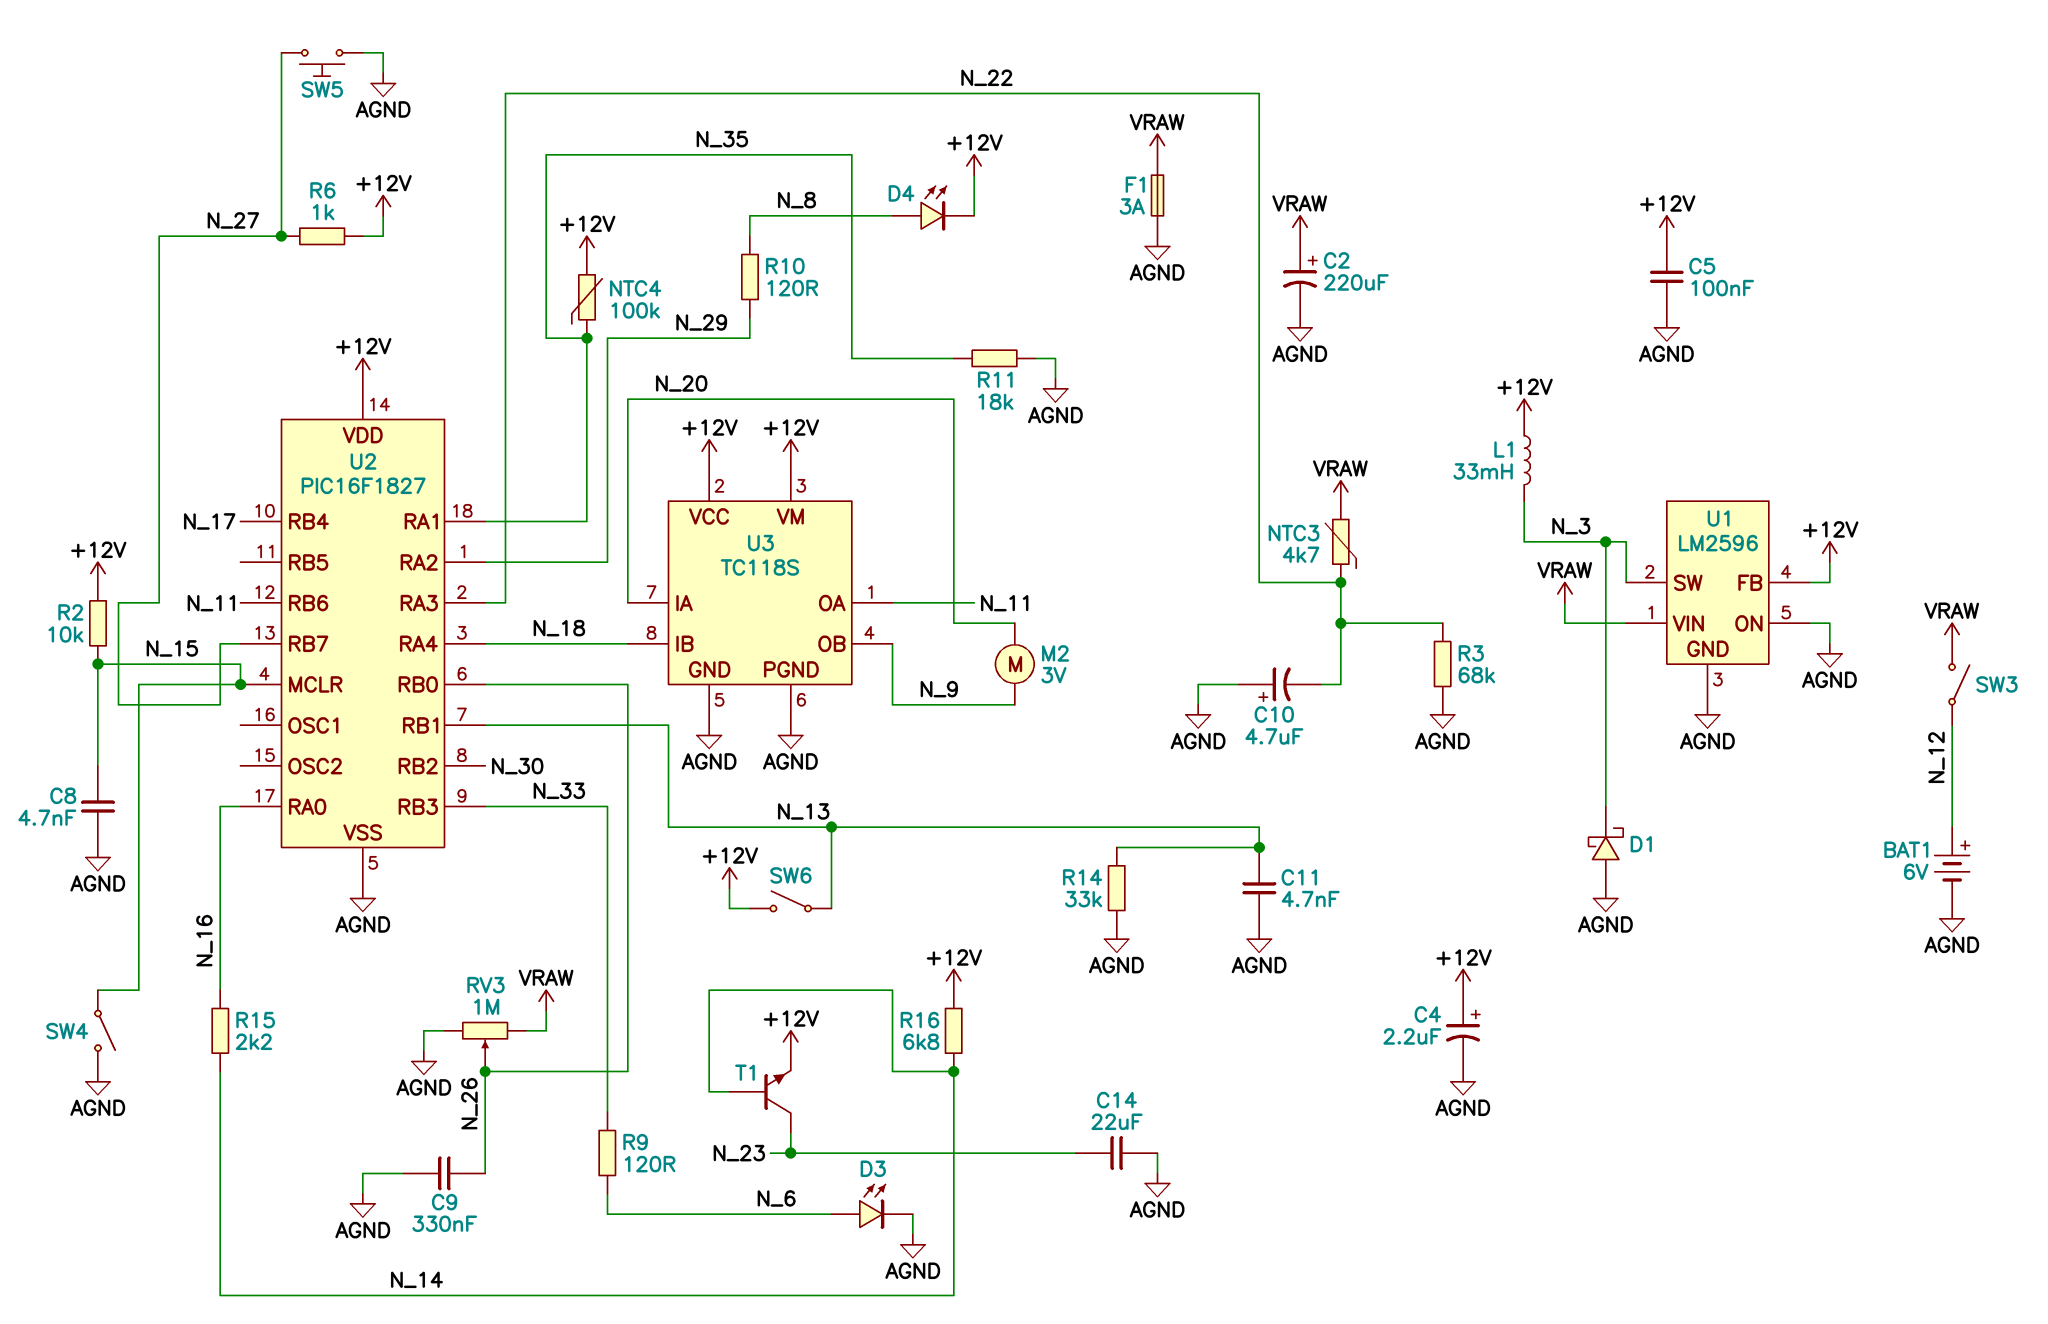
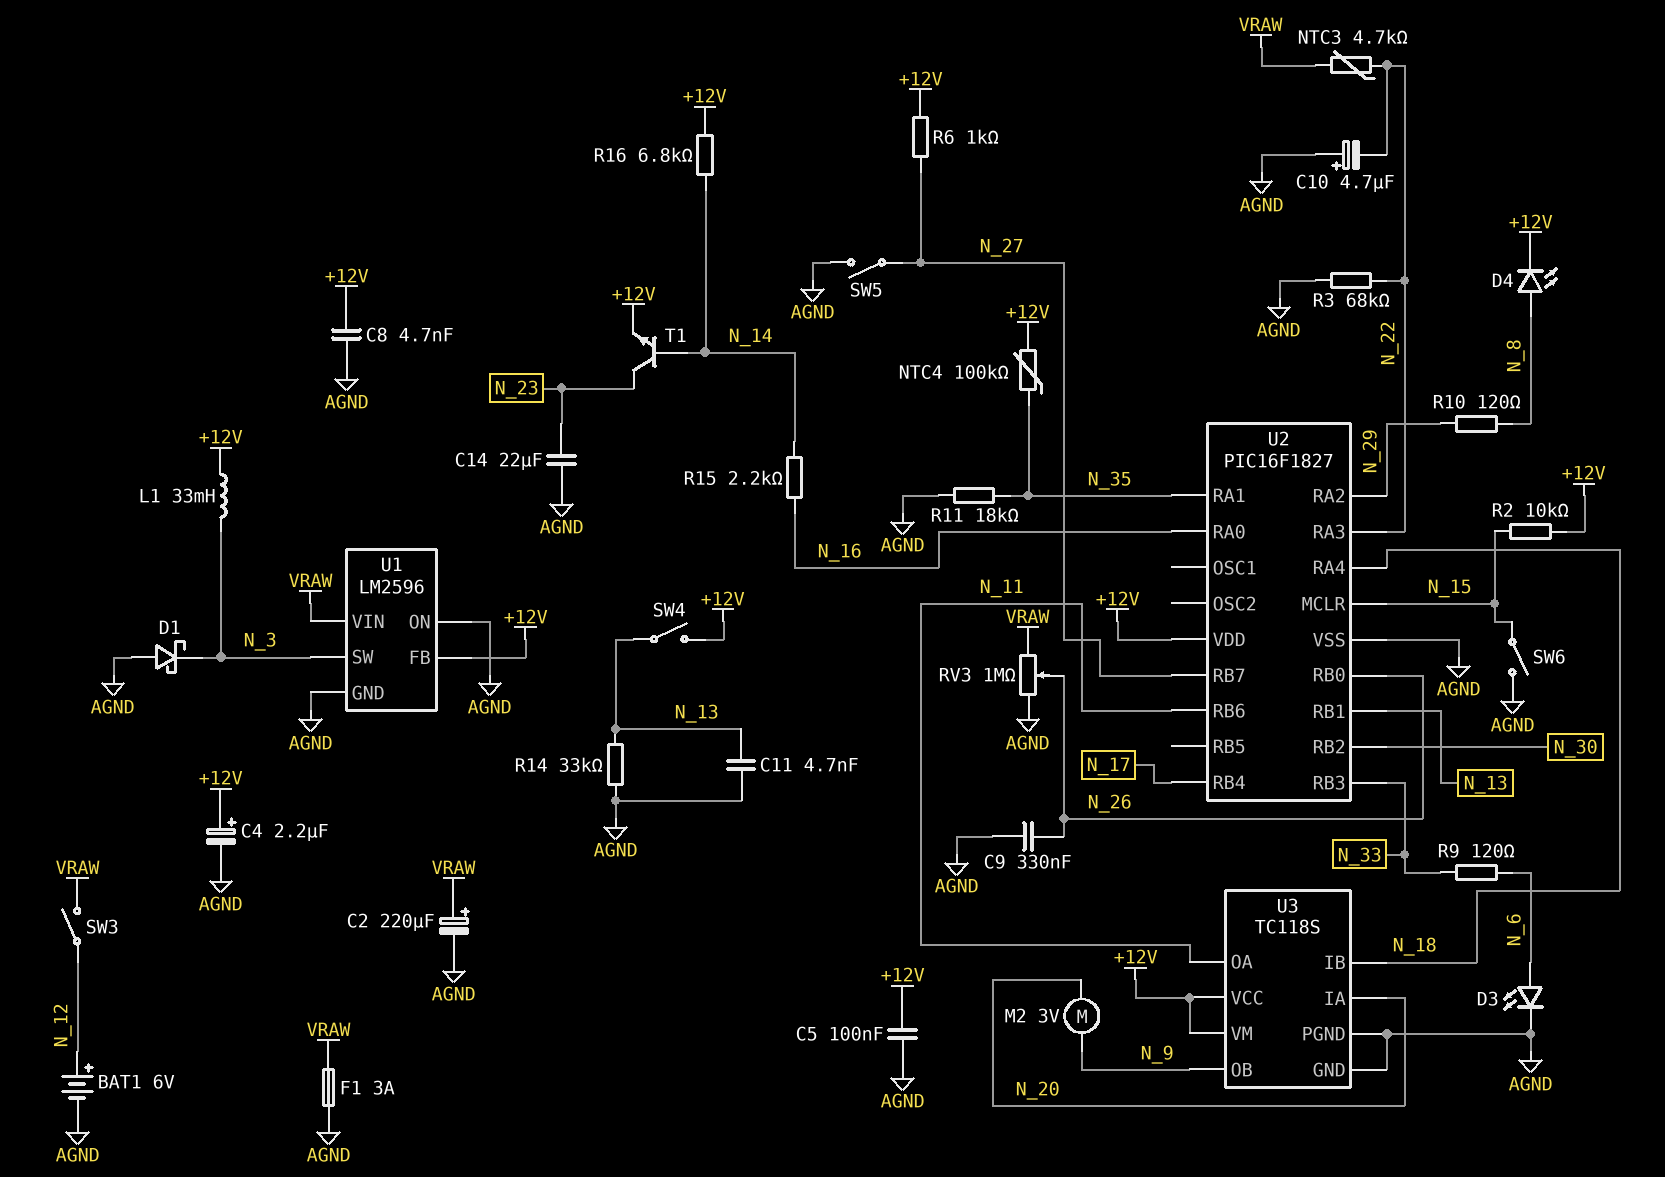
C8: 4.7nF (AGND, N_15) -> 4.7nF (+12V, AGND)
SW4: switch (AGND, N_15) -> switch (+12V, N_13)
SW5: button (AGND, N_27) -> switch (AGND, N_27)
SW6: switch (+12V, N_13) -> switch (AGND, N_15)

